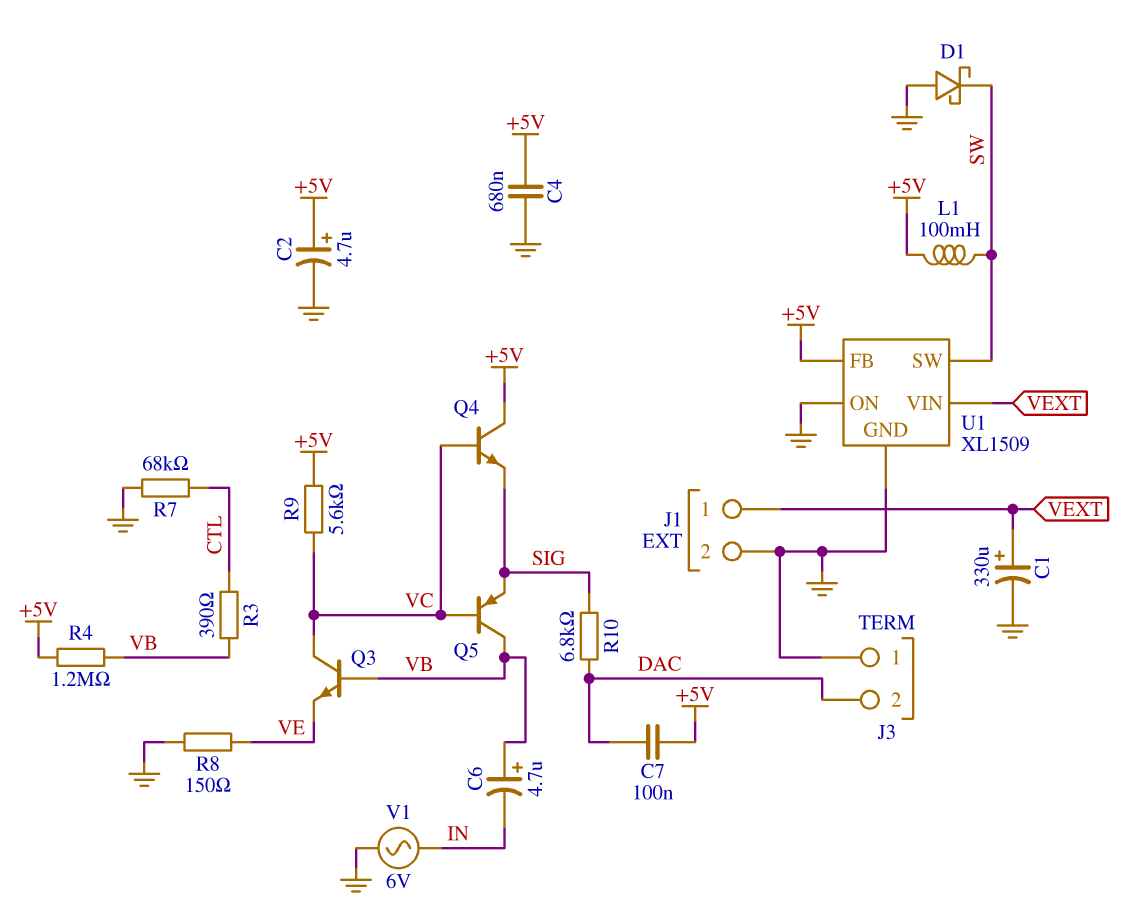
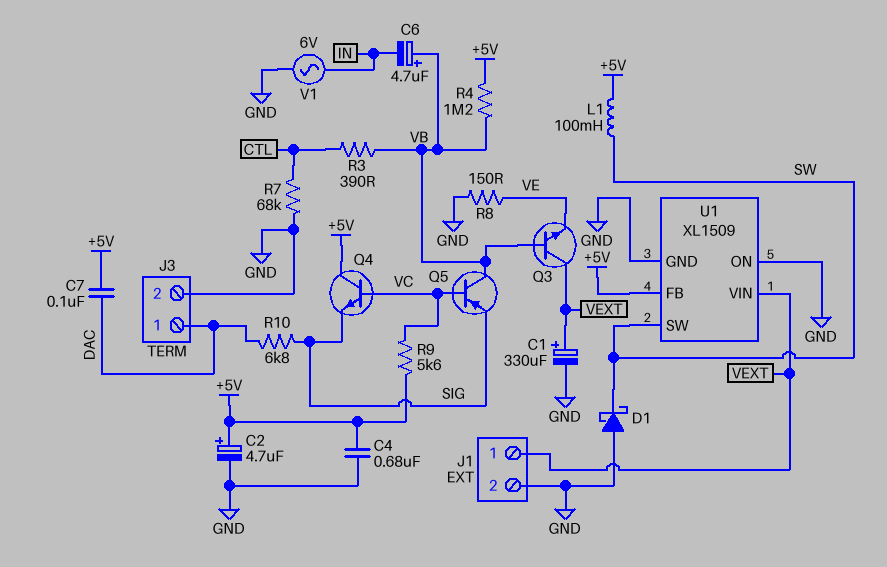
J3 pin 1: GND -> DAC
J3 pin 2: DAC -> GND
Q3: NPN (B VB, C VC, E VE) -> NPN (B VB, C VEXT, E VE)

